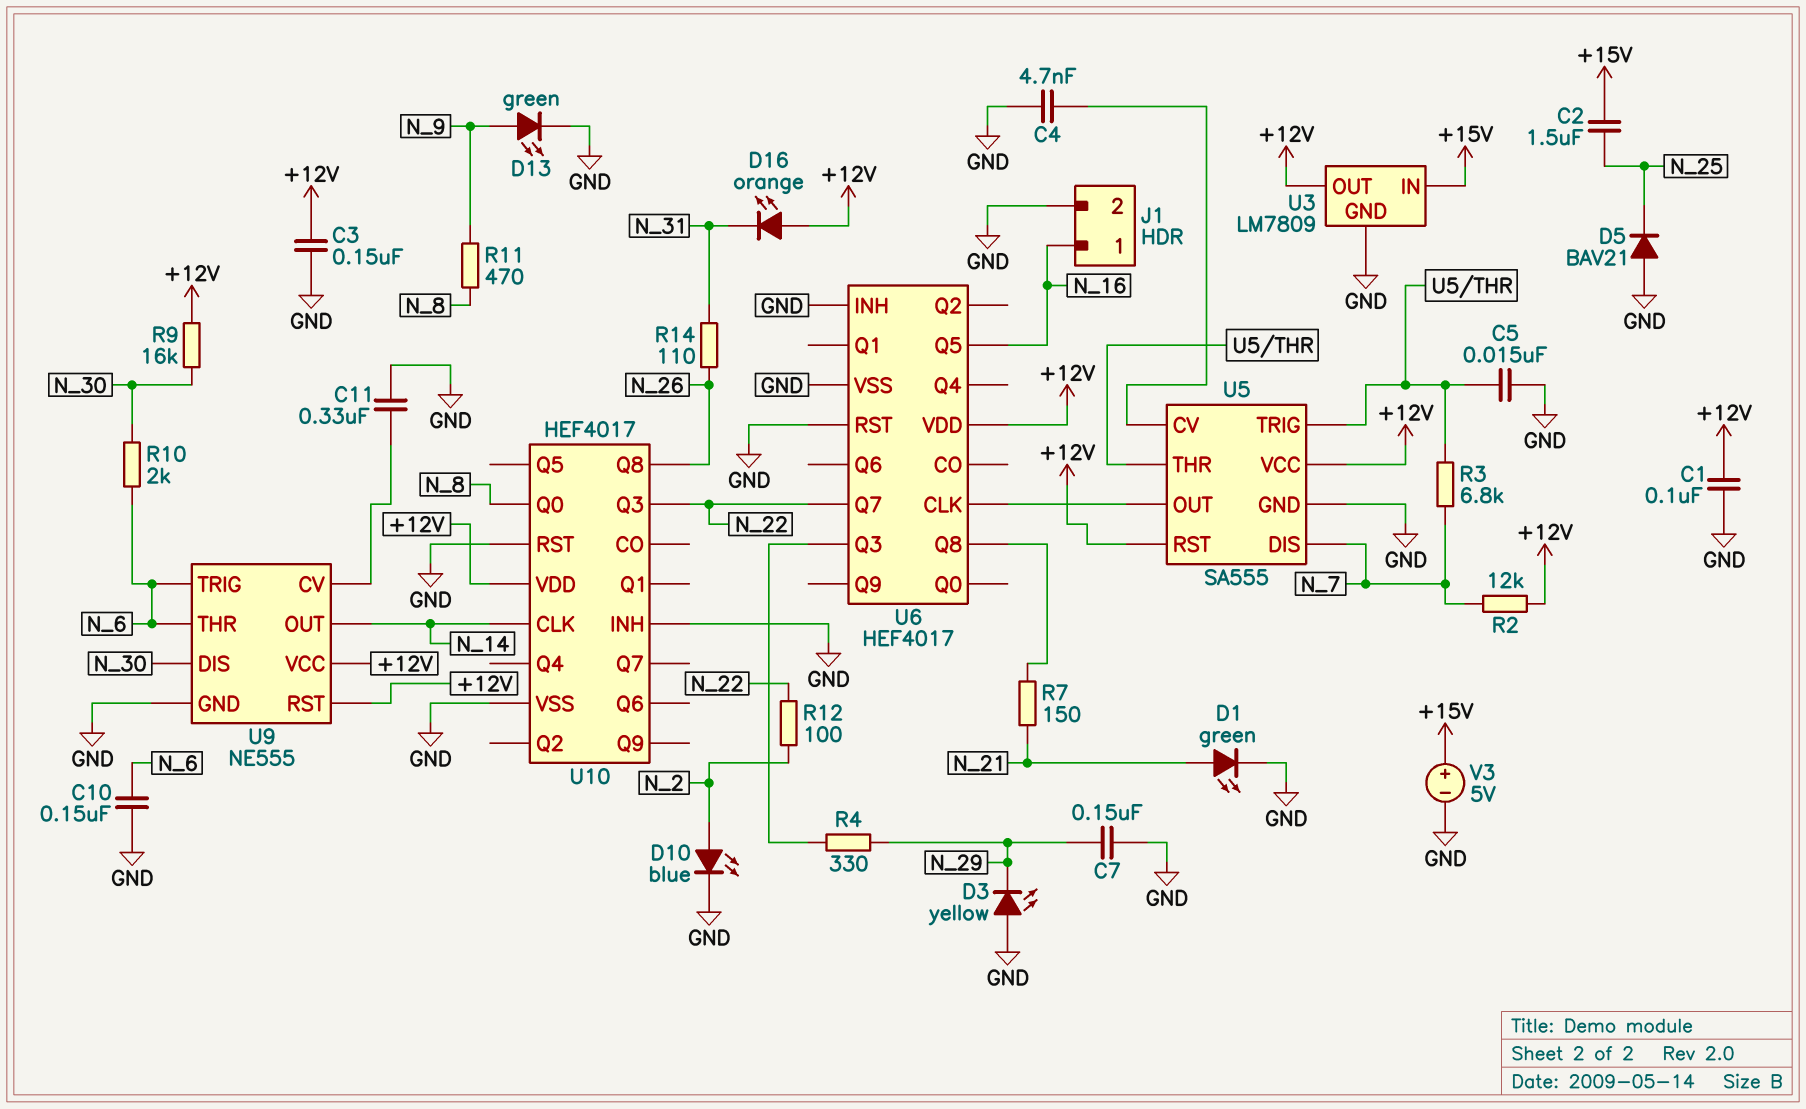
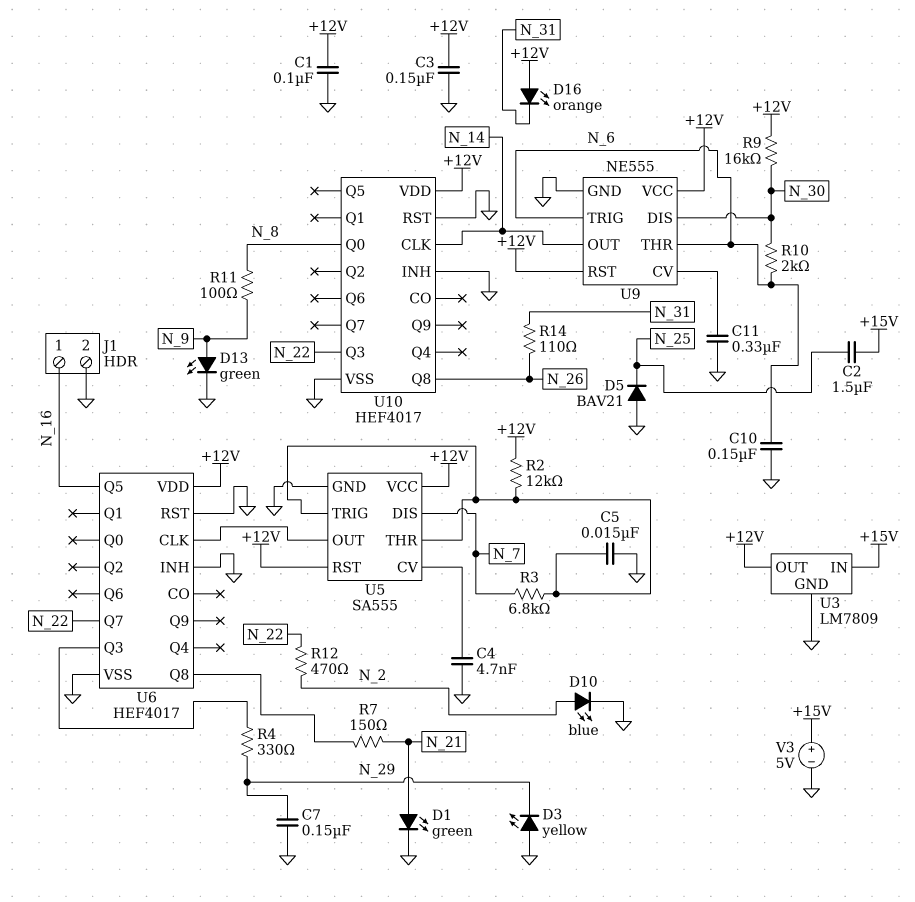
R2: 12k (+12V, N_7) -> 12k (+12V, U5/THR)
R11: 470 (N_8, N_9) -> 100 (N_8, N_9)
R12: 100 (N_2, N_22) -> 470 (N_2, N_22)

